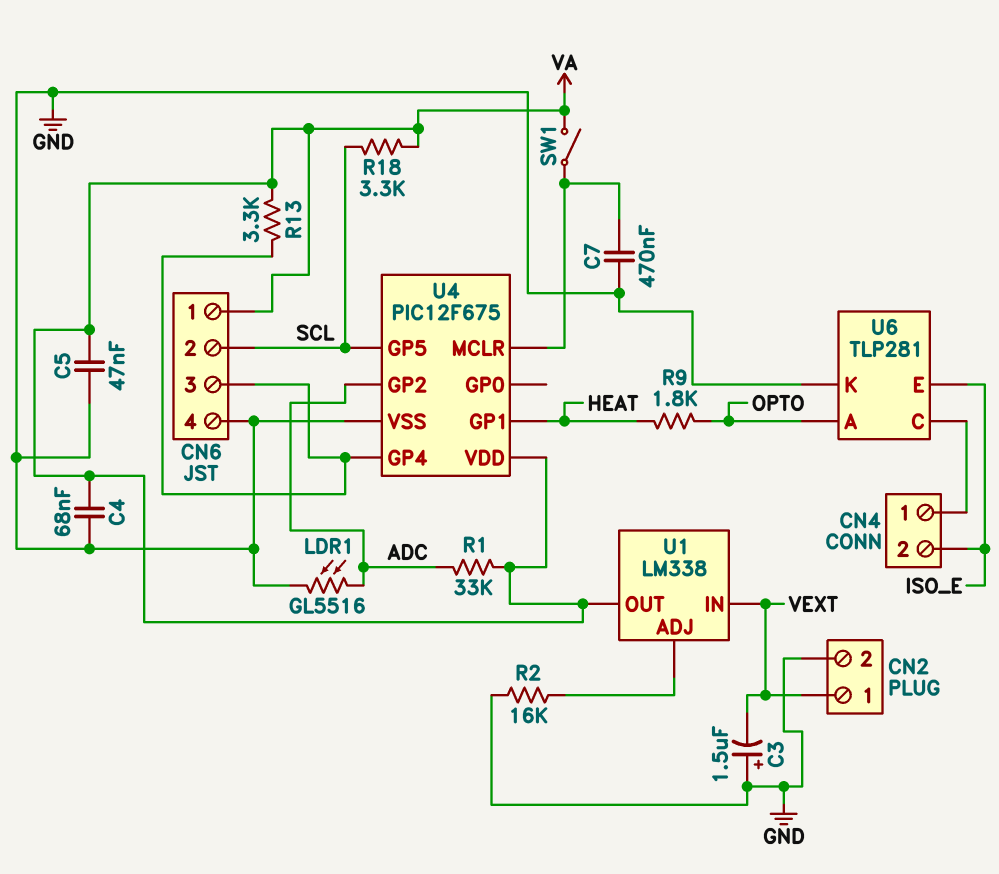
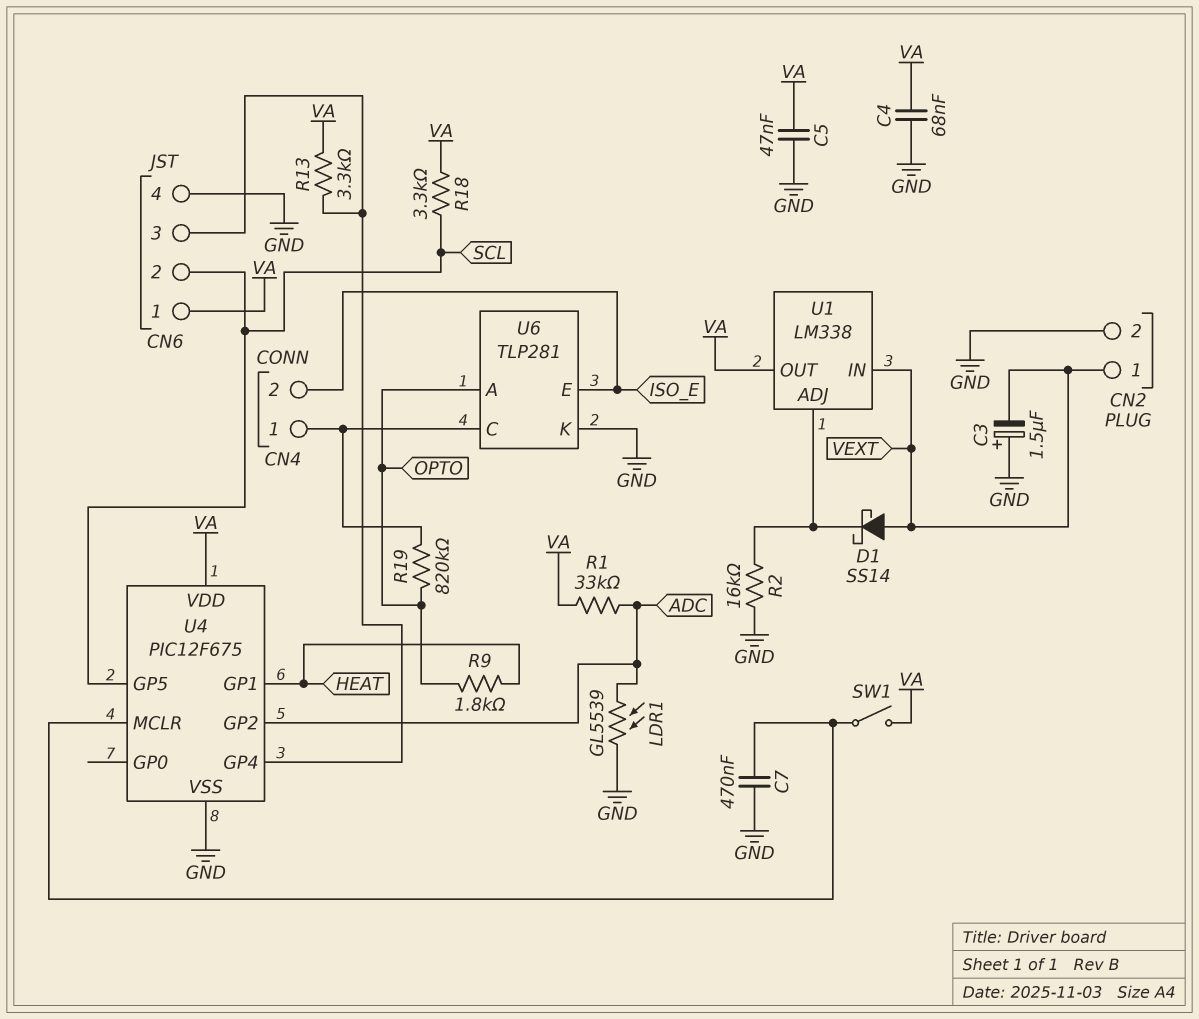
D1: none -> schottky SS14 (A VEXT, K U1/ADJ)
LDR1: GL5516 (ADC, GND) -> GL5539 (ADC, GND)
R19: none -> 820k (CN4/1, OPTO)

